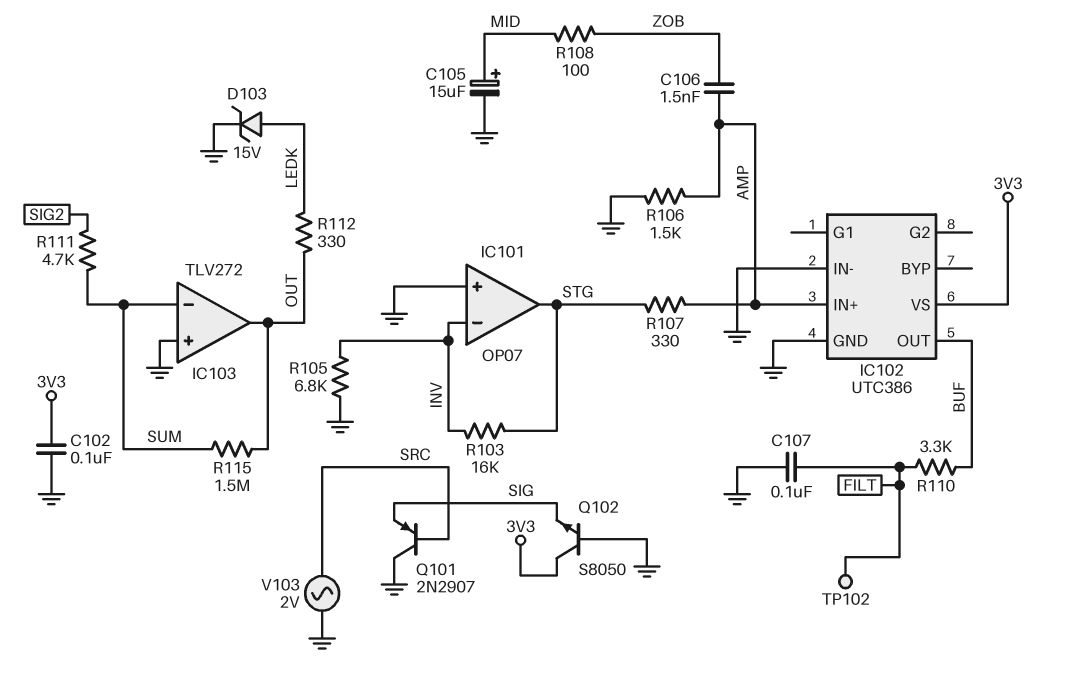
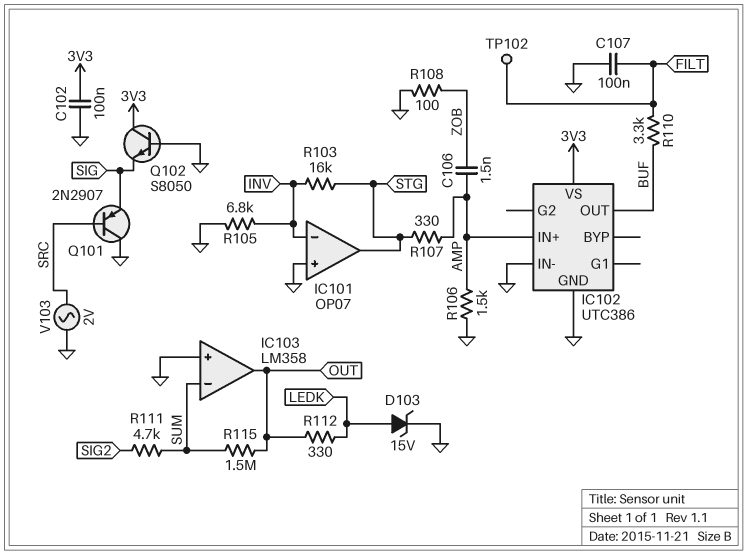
C105: 15uF (plus MID, minus GND) -> none
IC103: TLV272 -> LM358
R108: 100 (MID, ZOB) -> 100 (GND, ZOB)

